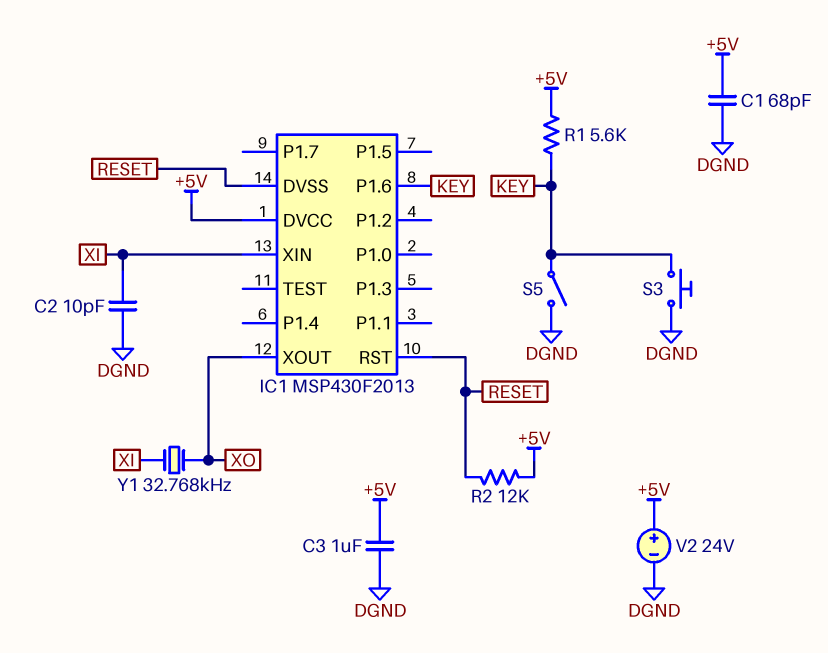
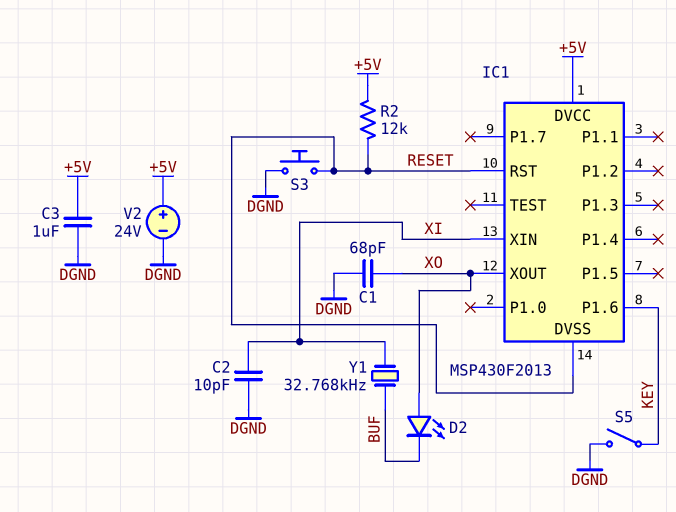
C1: 68pF (+5V, DGND) -> 68pF (DGND, XO)
D2: none -> LED (A XO, K BUF)
R1: 5.6k (+5V, KEY) -> none
S3: button (DGND, KEY) -> button (DGND, RESET)
Y1: 32.768kHz (XI, XO) -> 32.768kHz (BUF, XI)

